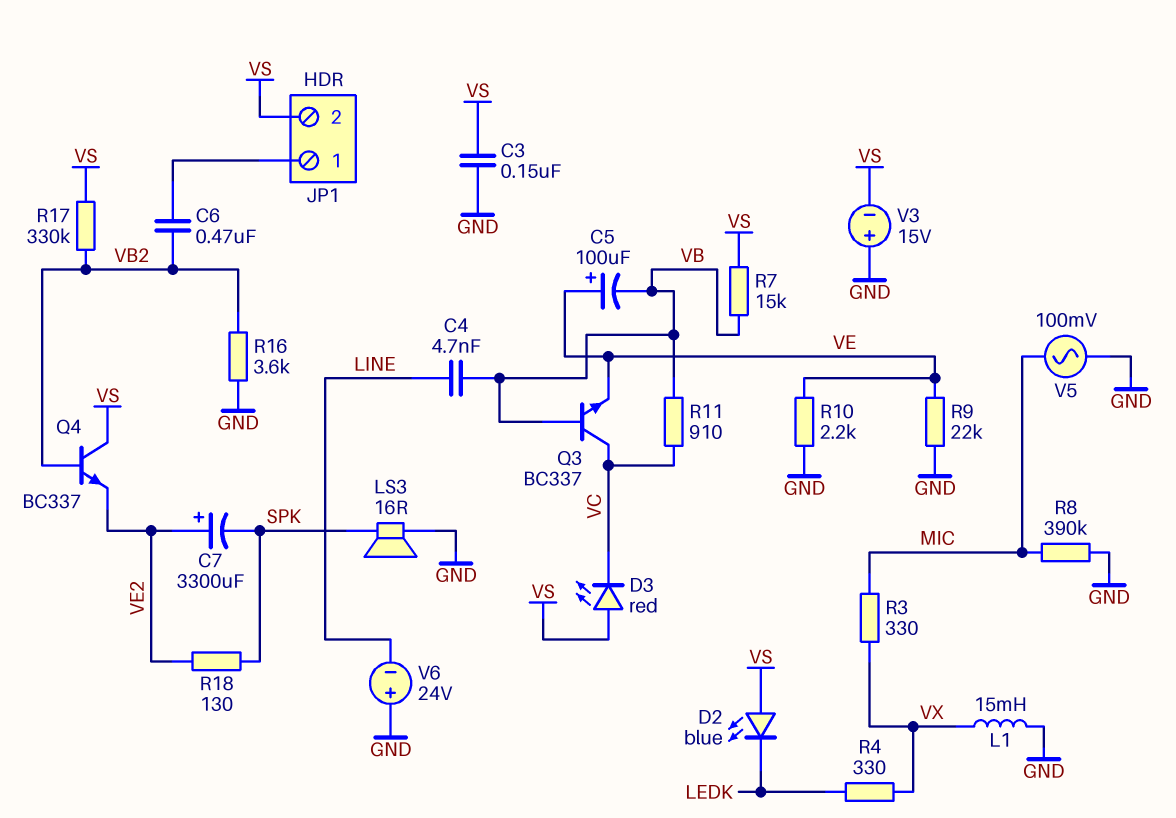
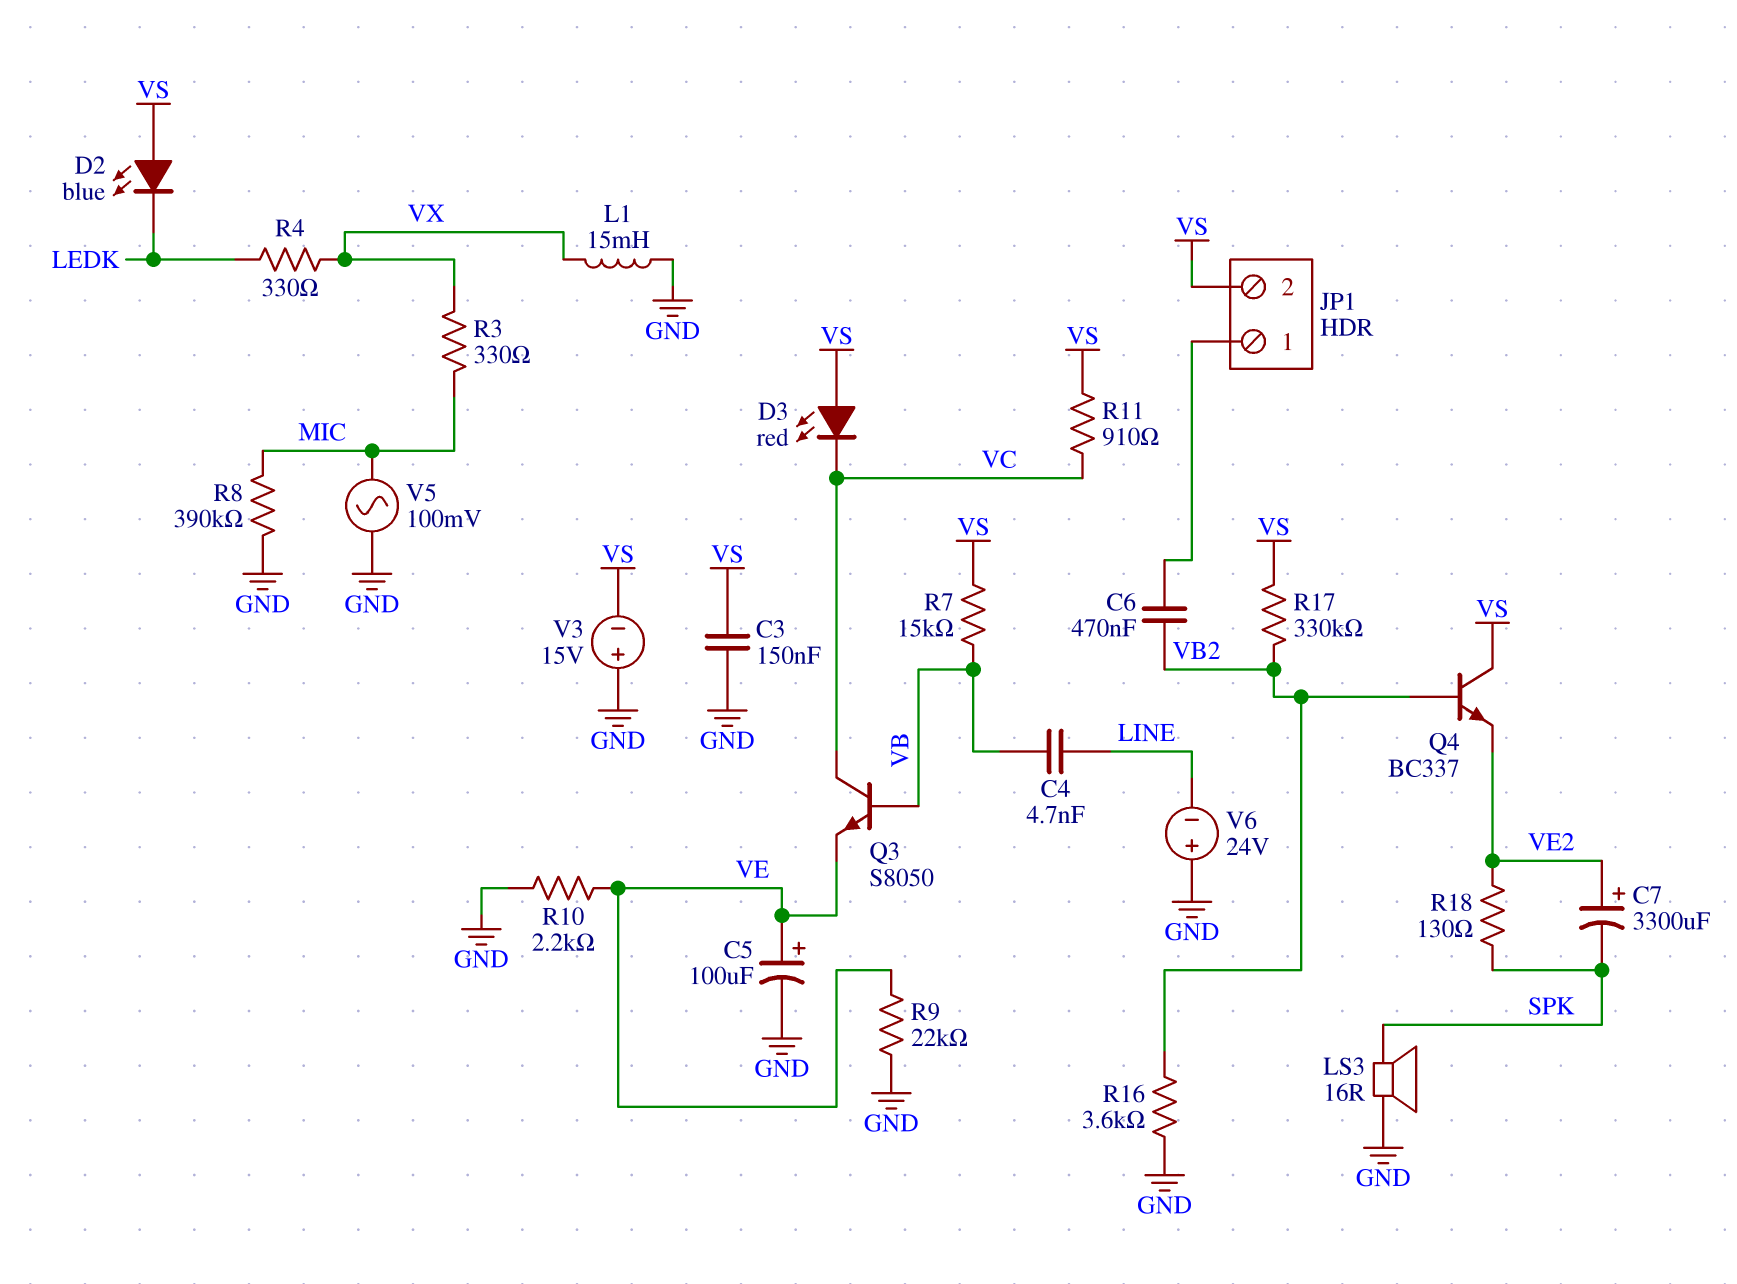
C5: 100uF (plus VE, minus VB) -> 100uF (plus VE, minus GND)
Q3: NPN BC337 (B VB, C VC, E VE) -> NPN S8050 (B VB, C VC, E VE)
R11: 910 (VB, VC) -> 910 (VC, VS)

